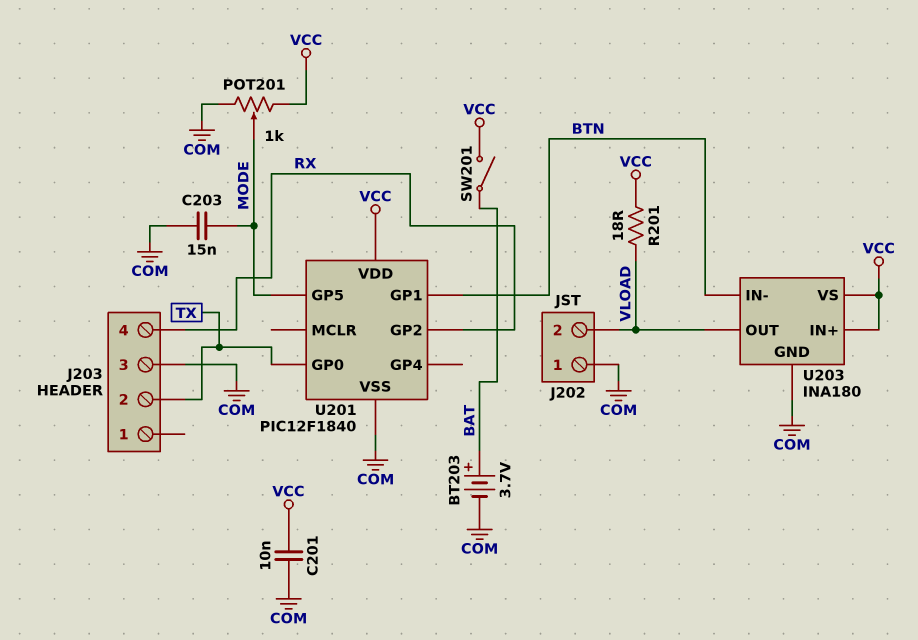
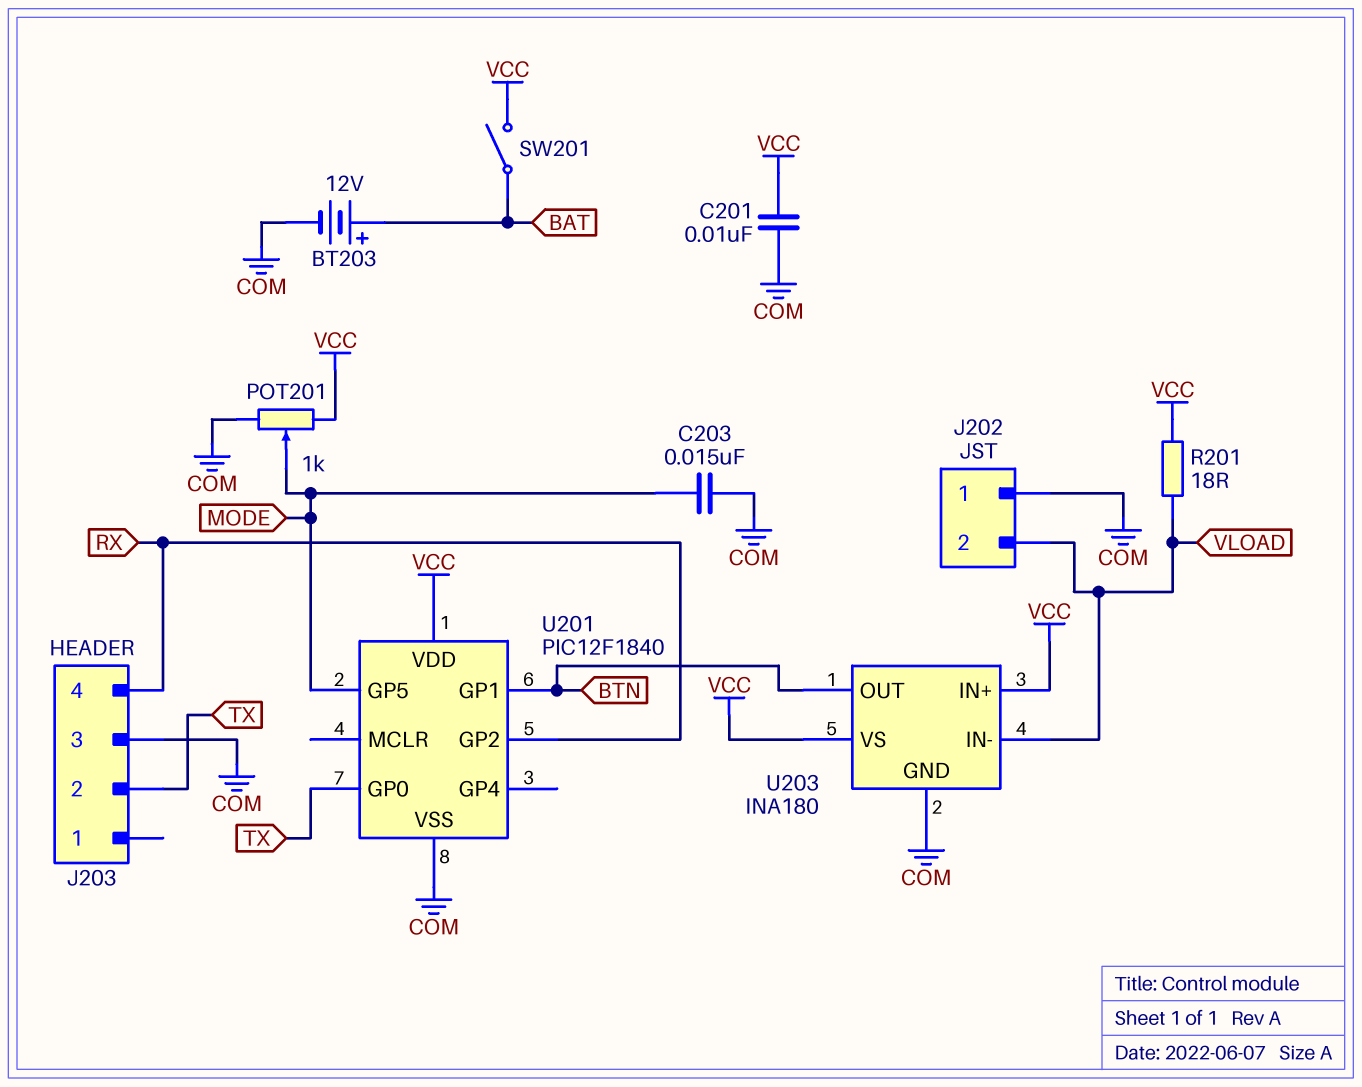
BT203: 3.7V (plus BAT, minus COM) -> 12V (plus BAT, minus COM)
U203 pin IN-: BTN -> VLOAD
U203 pin OUT: VLOAD -> BTN

